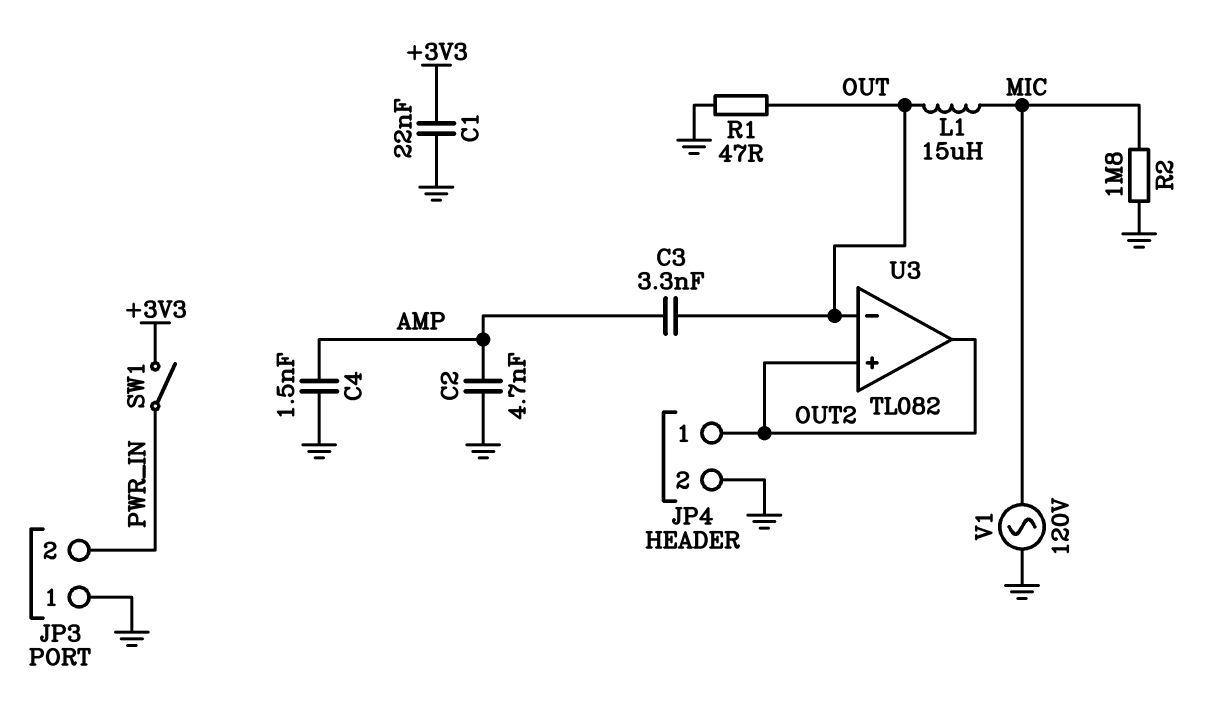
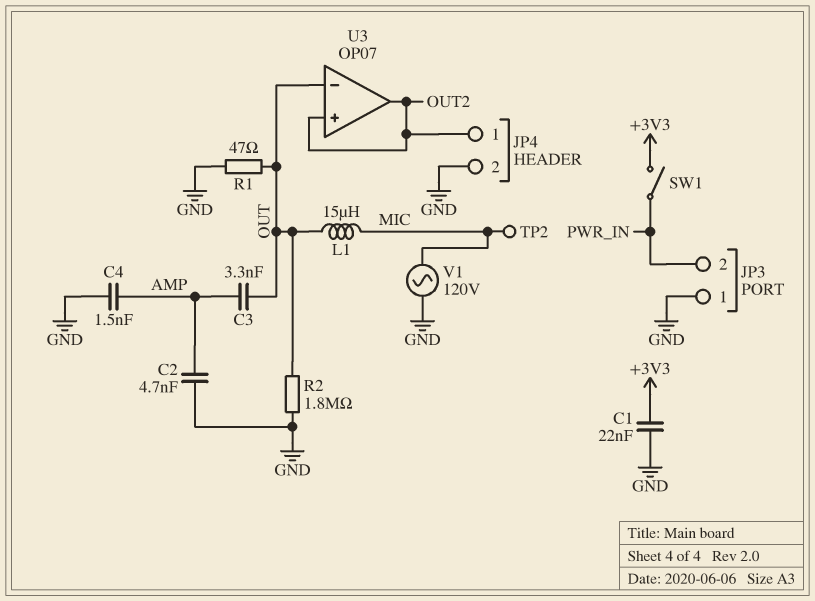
R2: 1.8M (GND, MIC) -> 1.8M (GND, OUT)
TP2: none -> test point (MIC)
U3: TL082 -> OP07

